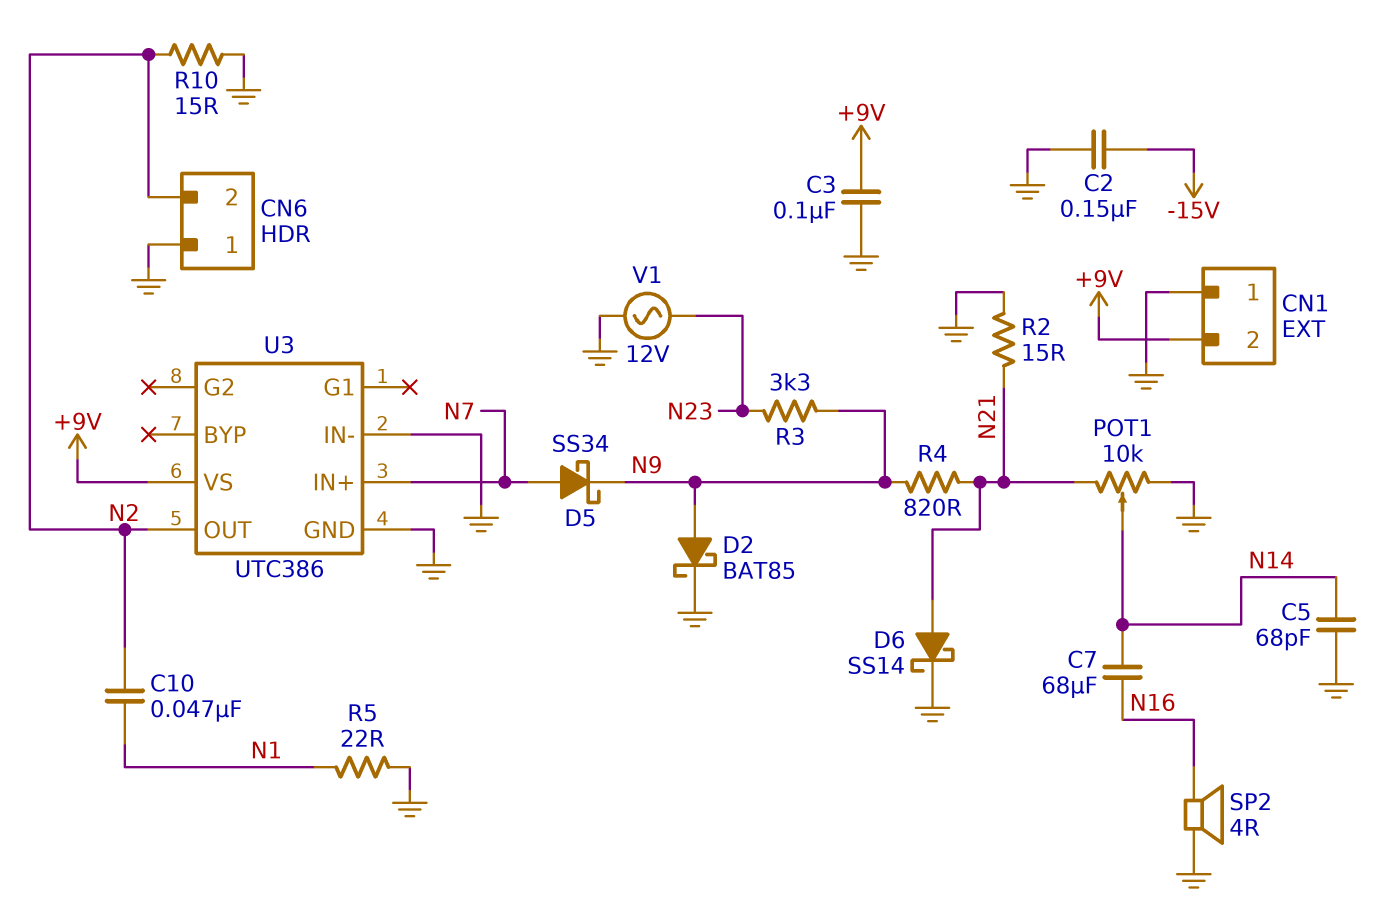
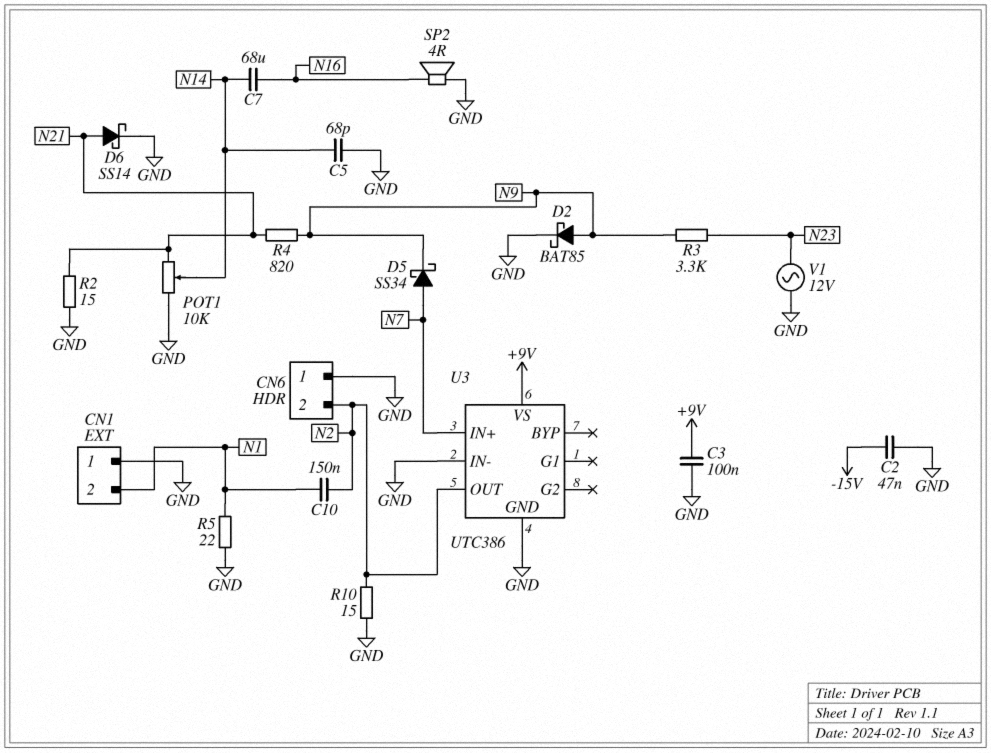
C2: 150nF (-15V, GND) -> 47nF (-15V, GND)
C10: 47nF (N1, N2) -> 150nF (N1, N2)
CN1 pin 2: +9V -> N1

